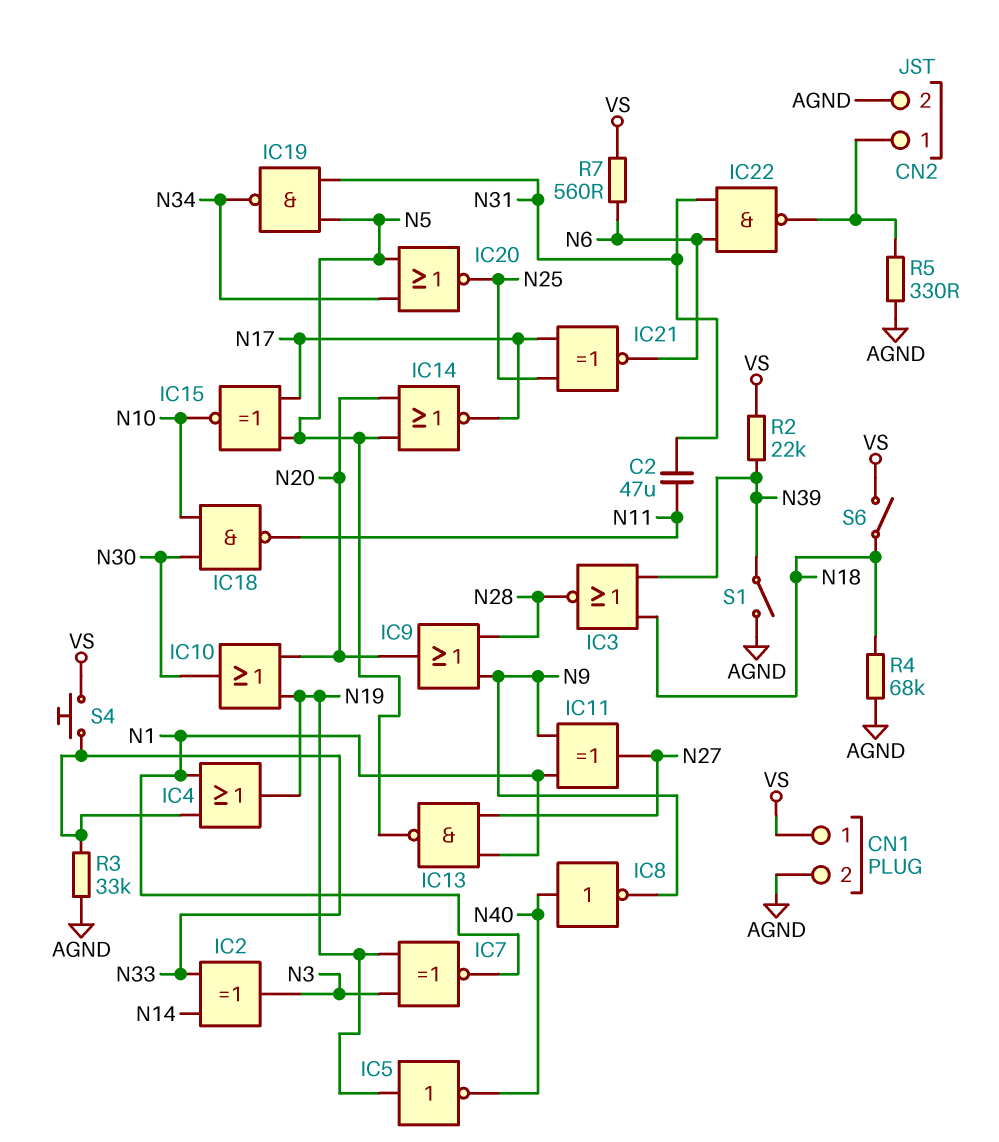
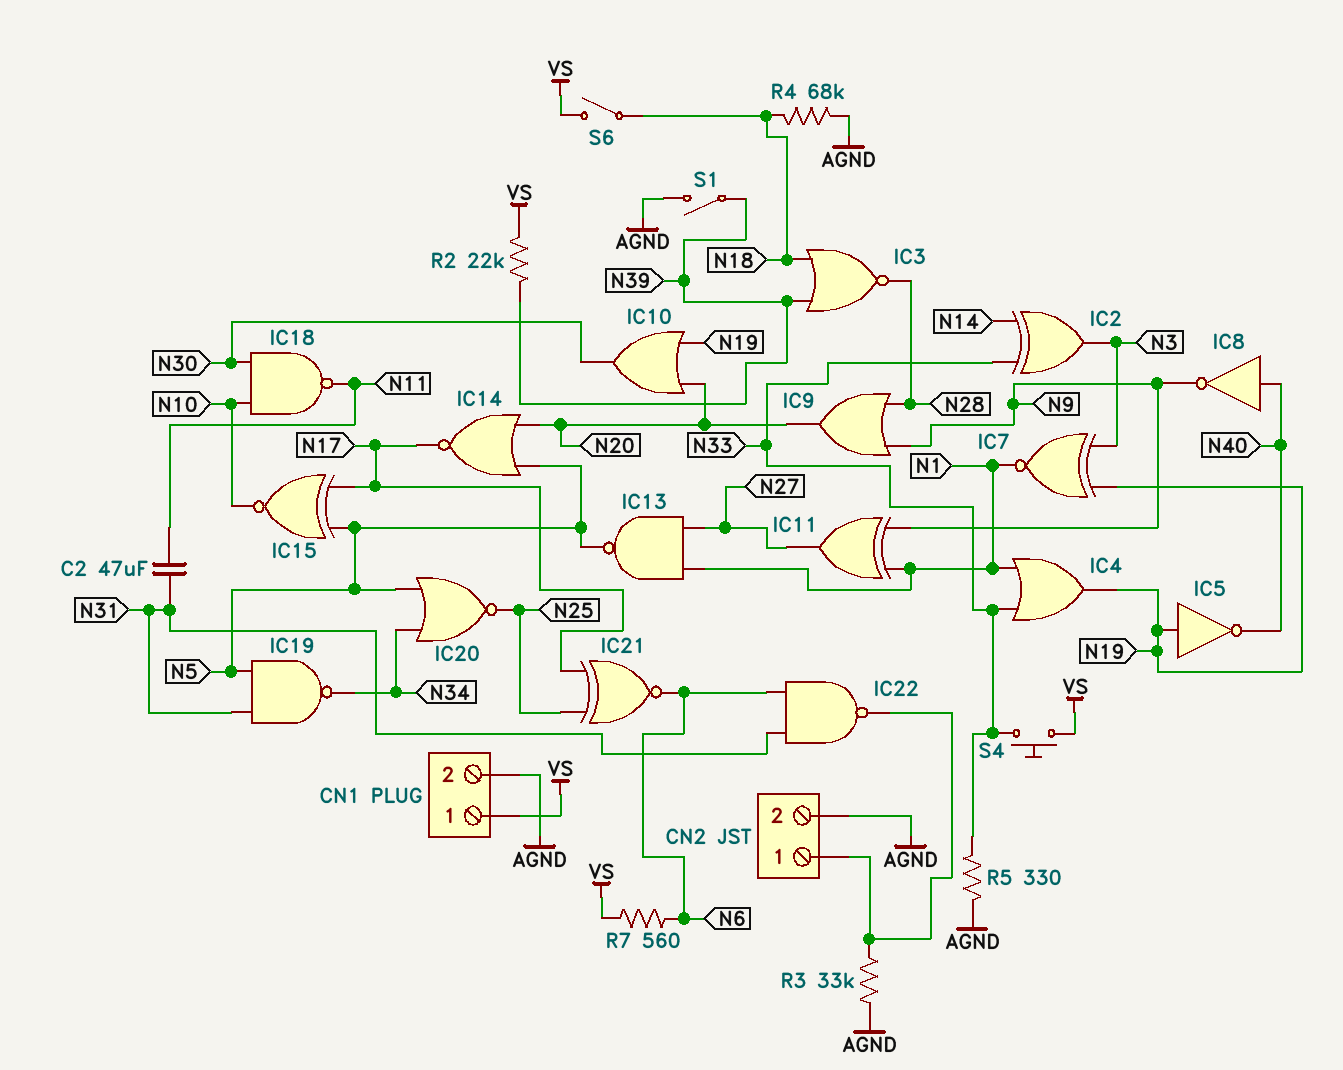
R3: 33k (AGND, N33) -> 33k (AGND, CN2/1)
R5: 330 (AGND, CN2/1) -> 330 (AGND, N33)

